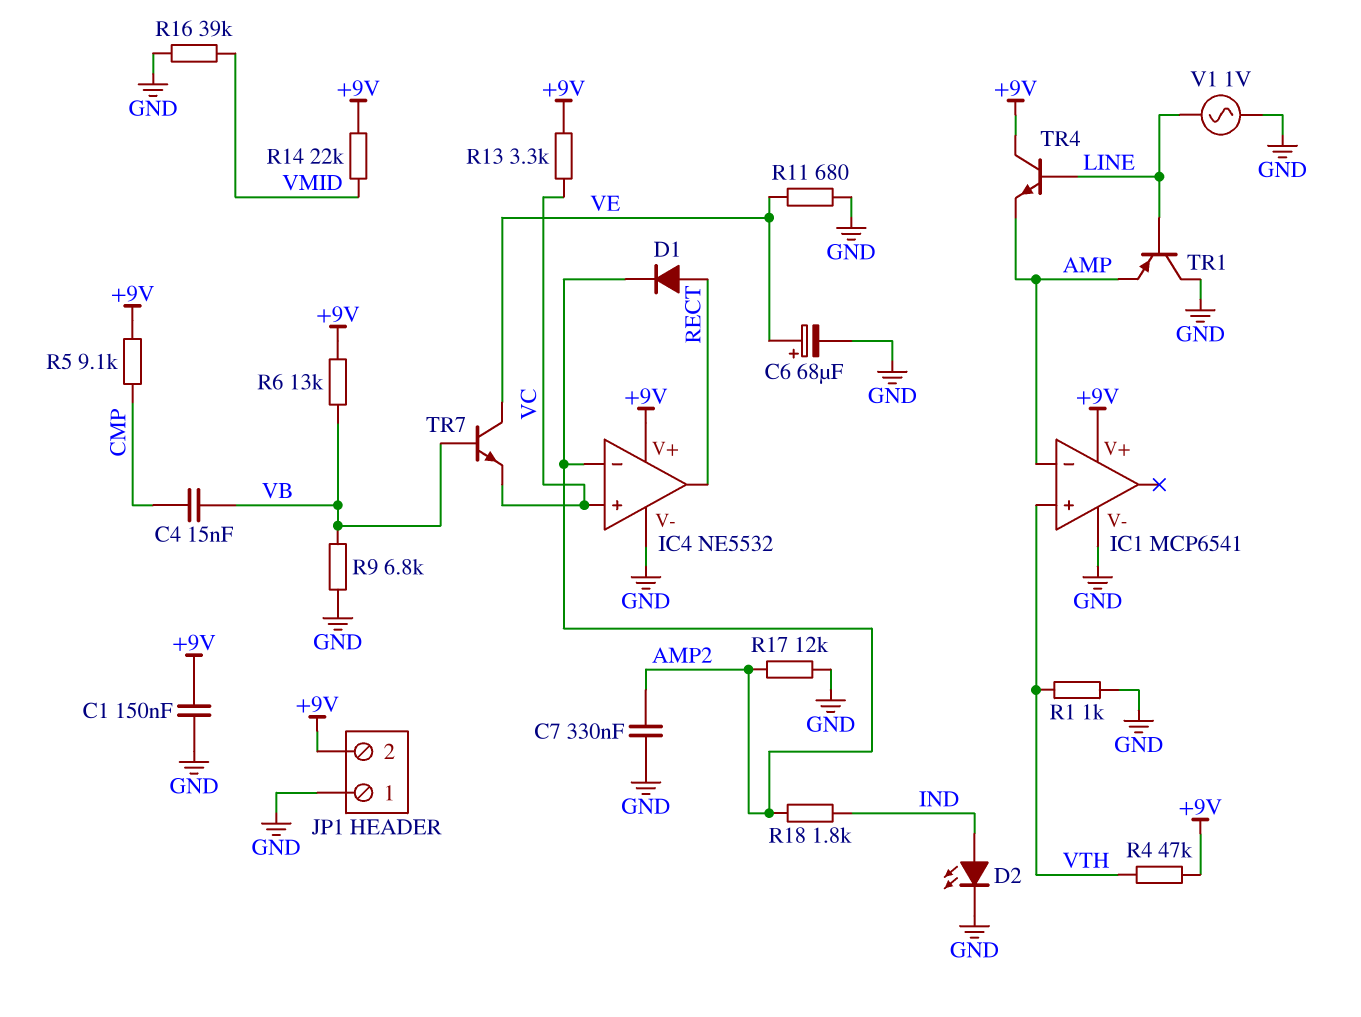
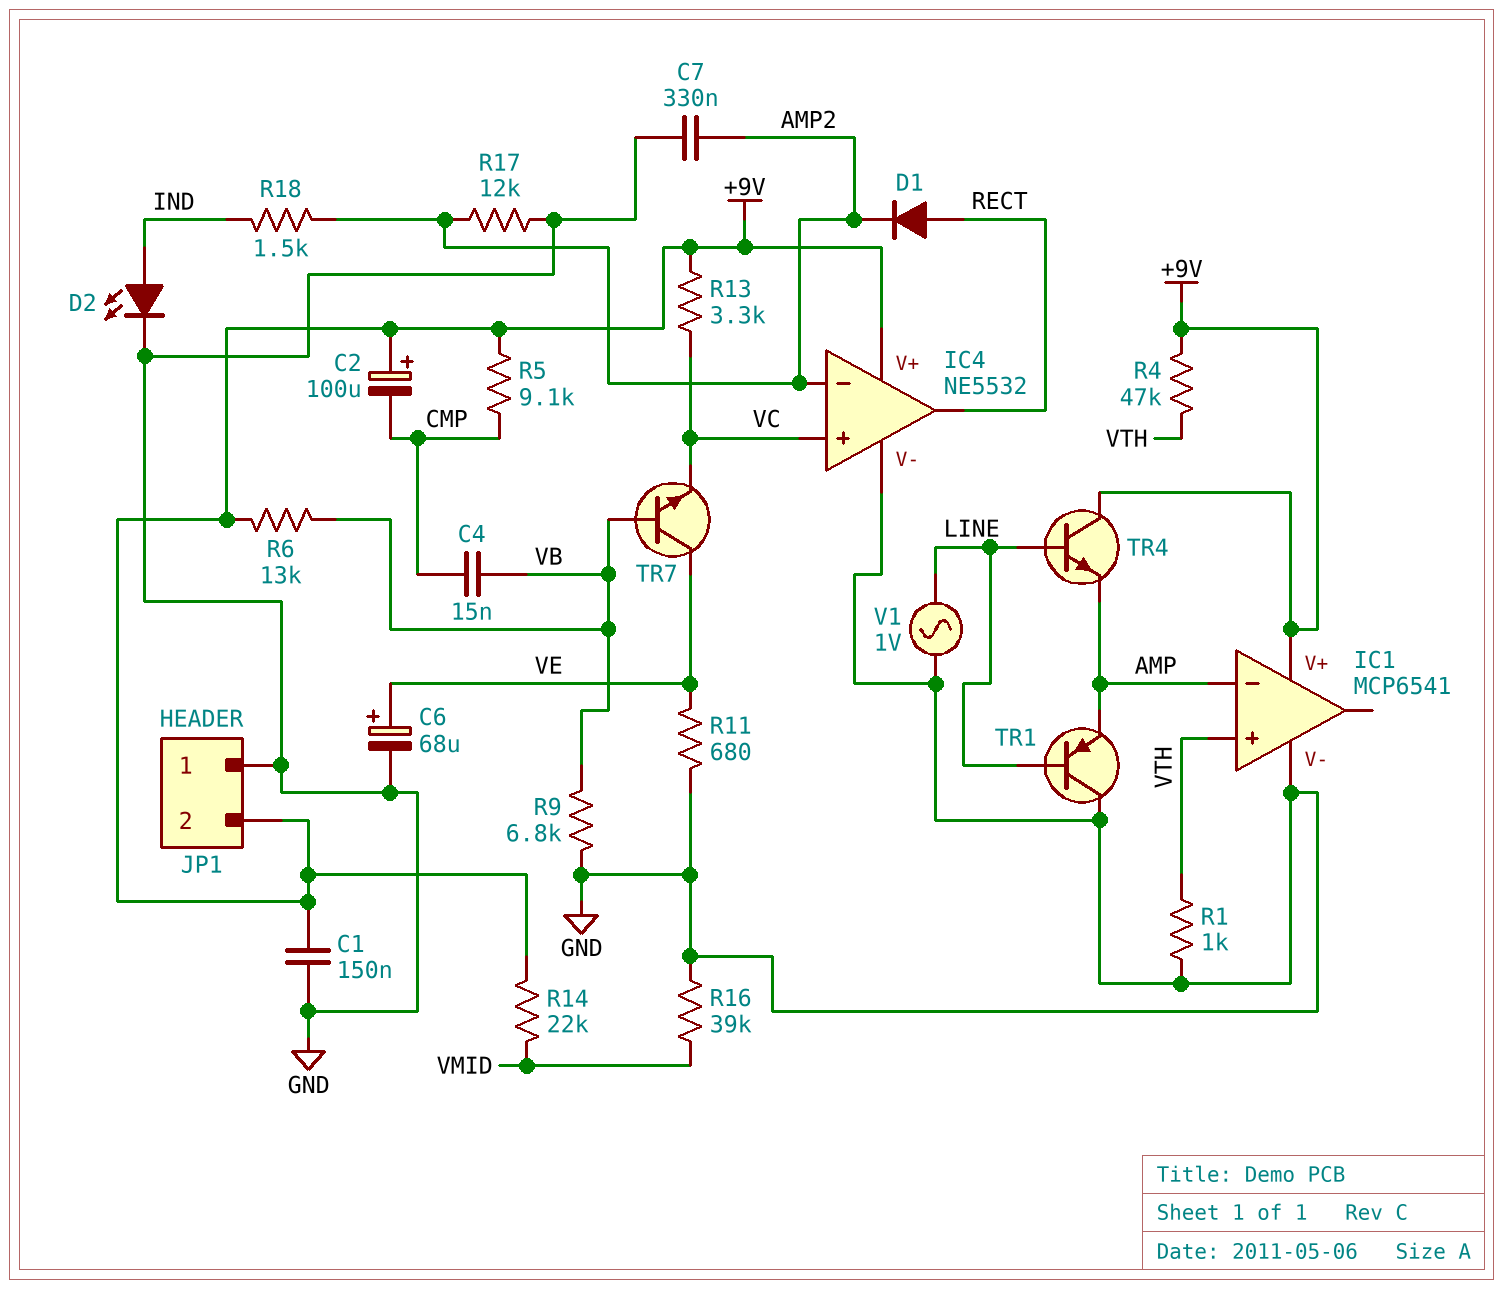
C2: none -> 100uF (plus +9V, minus CMP)
R18: 1.8k (AMP2, IND) -> 1.5k (AMP2, IND)

